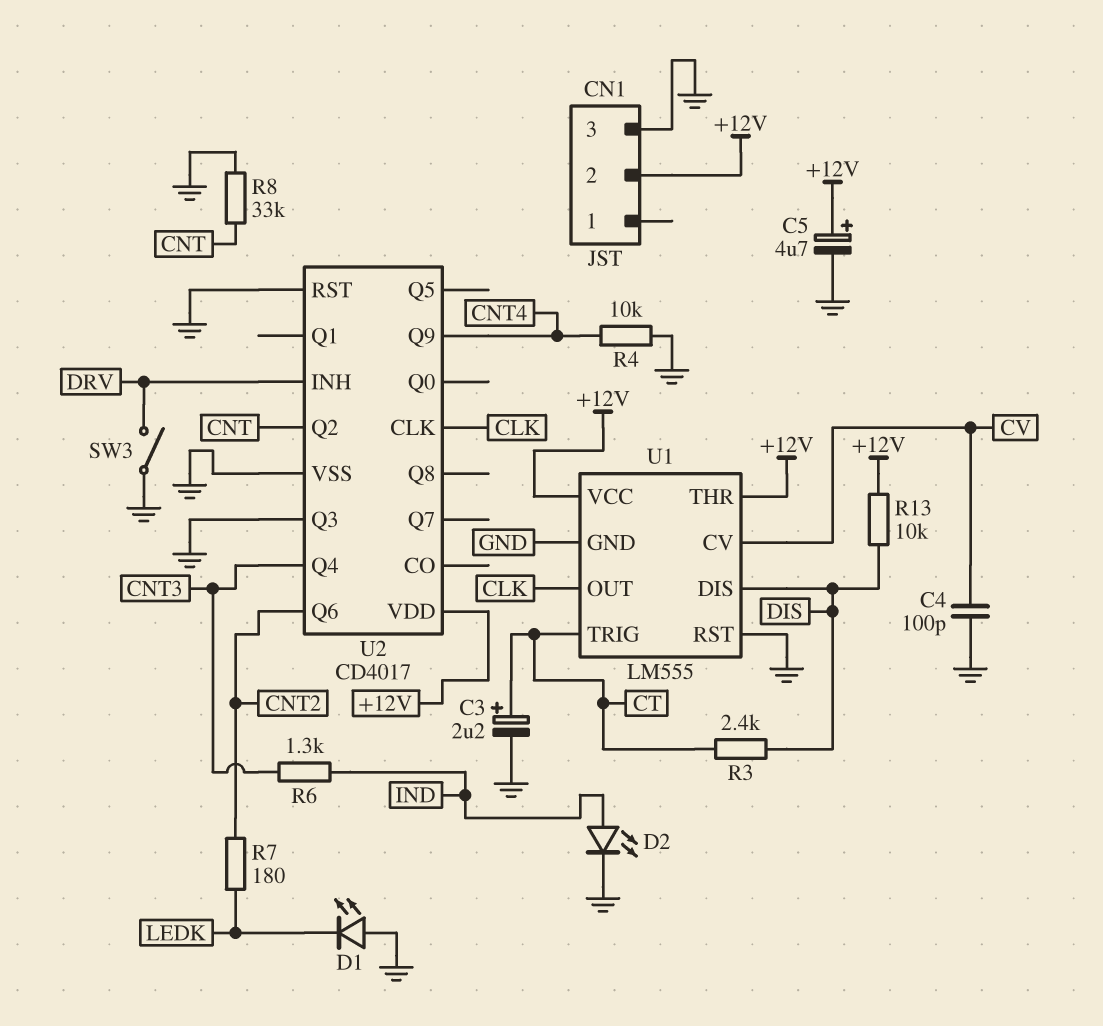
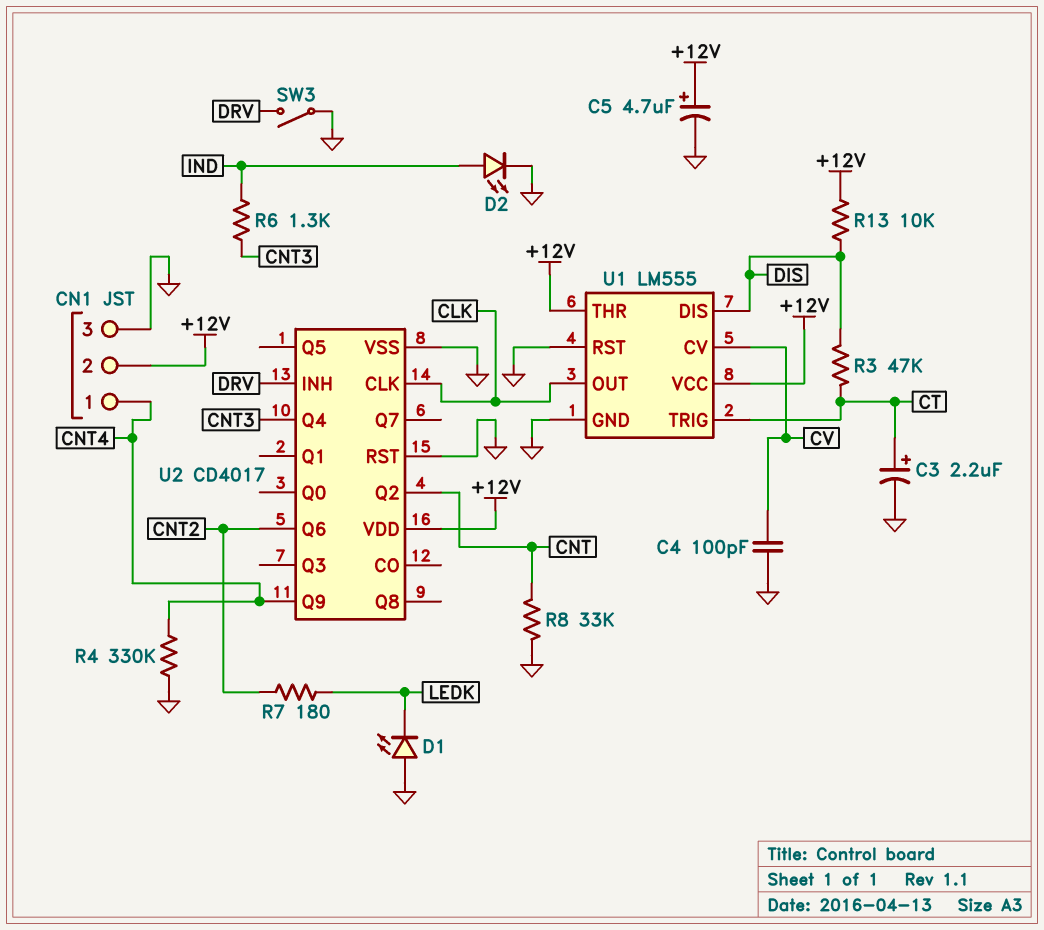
CN1 pin 1: none -> CNT4
R3: 2.4k (CT, DIS) -> 47k (CT, DIS)
R4: 10k (CNT4, GND) -> 330k (CNT4, GND)
U2 pin Q3: GND -> none

